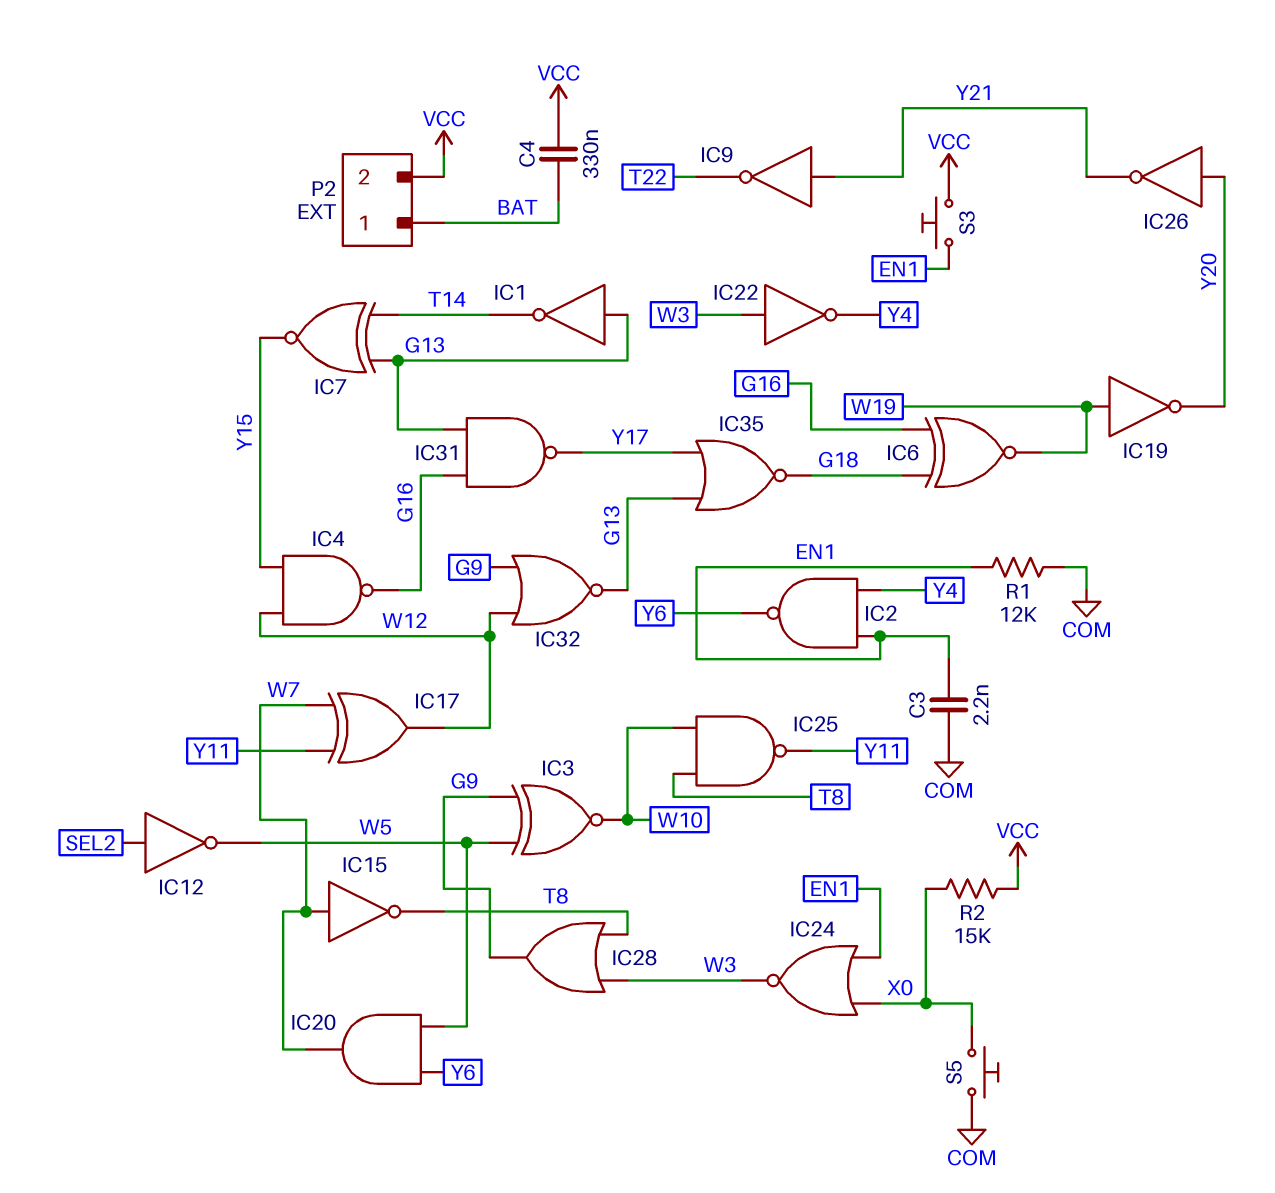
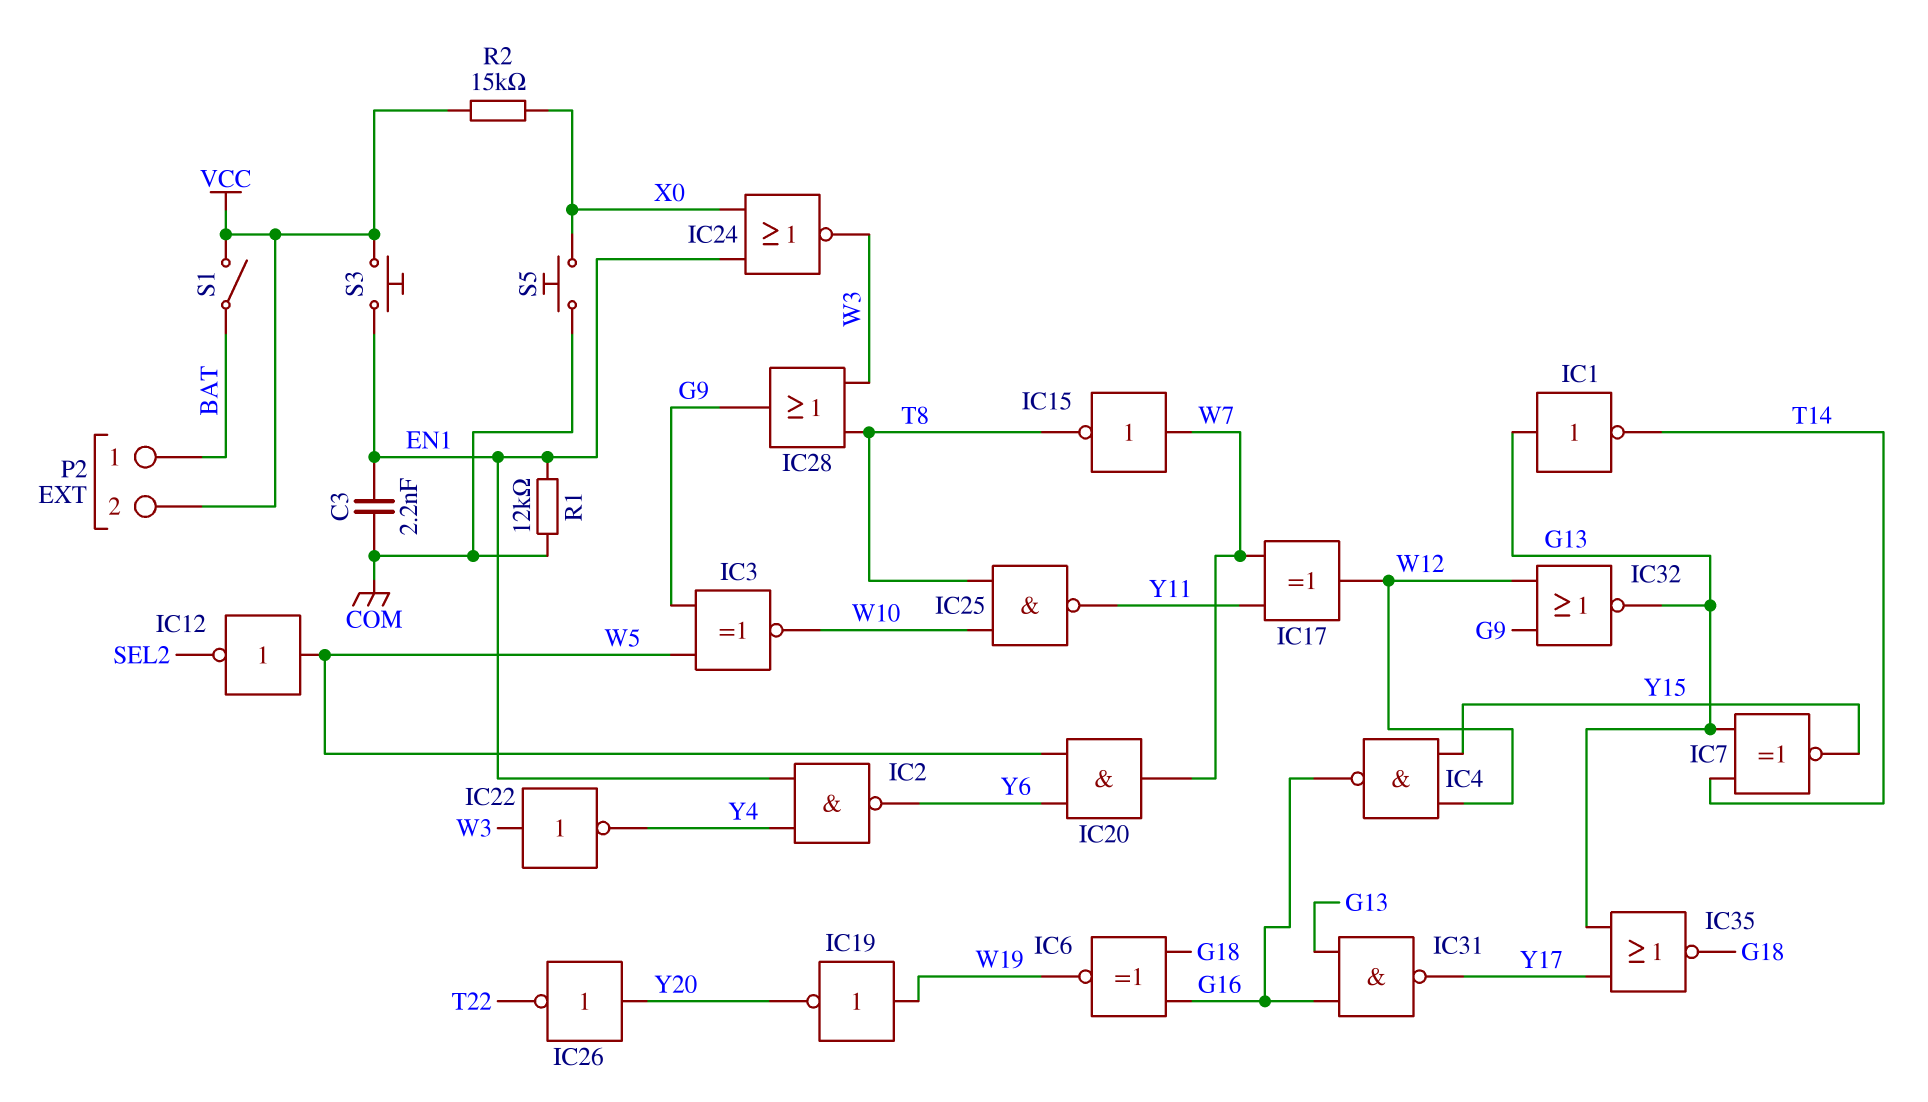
C4: 330nF (BAT, VCC) -> none
IC9: NOT (in Y21, out T22) -> none
IC12: NOT (in SEL2, out W5) -> NOT (in W5, out SEL2)
IC26: NOT (in Y20, out Y21) -> NOT (in Y20, out T22)
S1: none -> switch (BAT, VCC)

